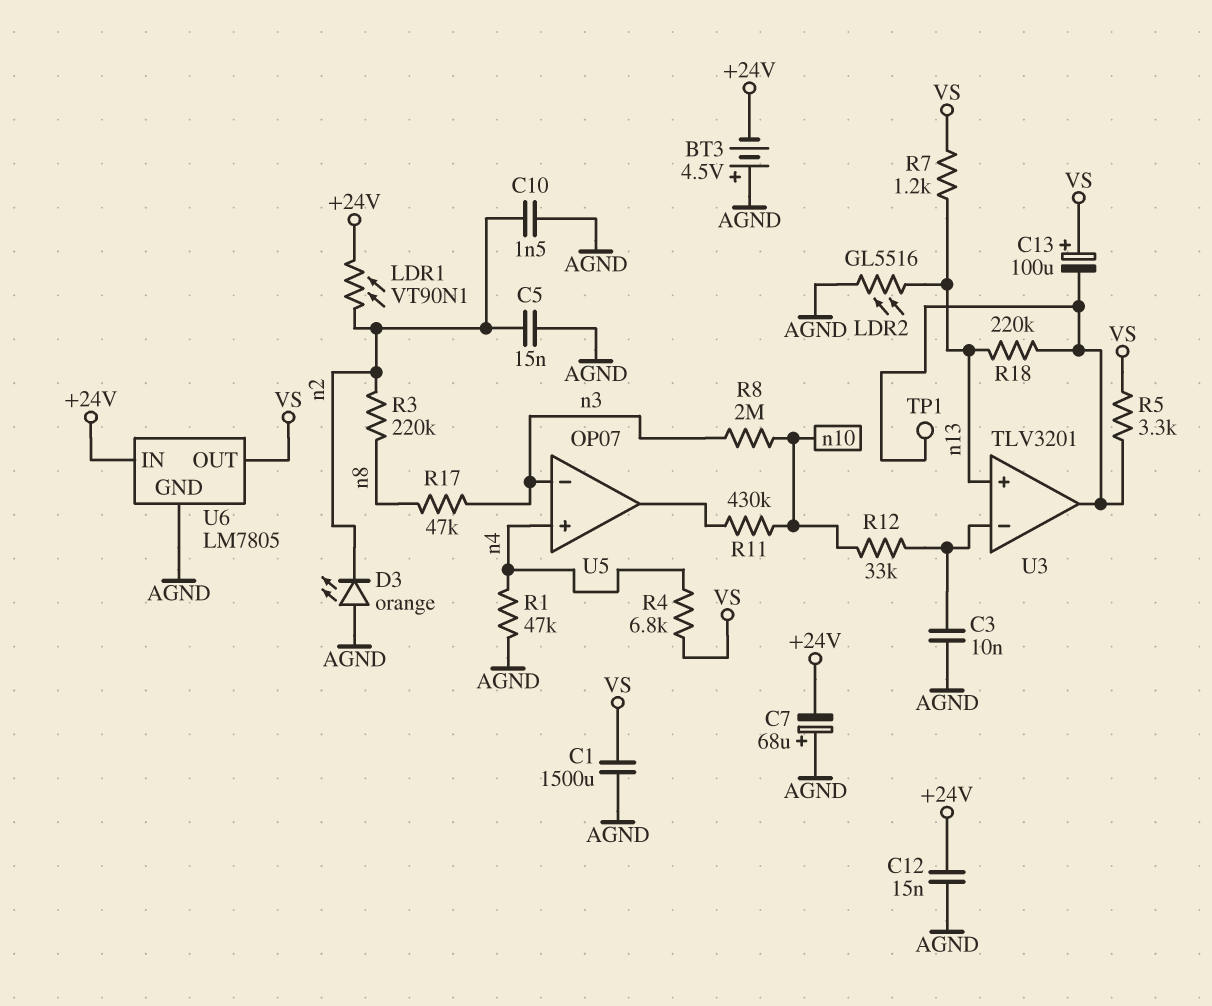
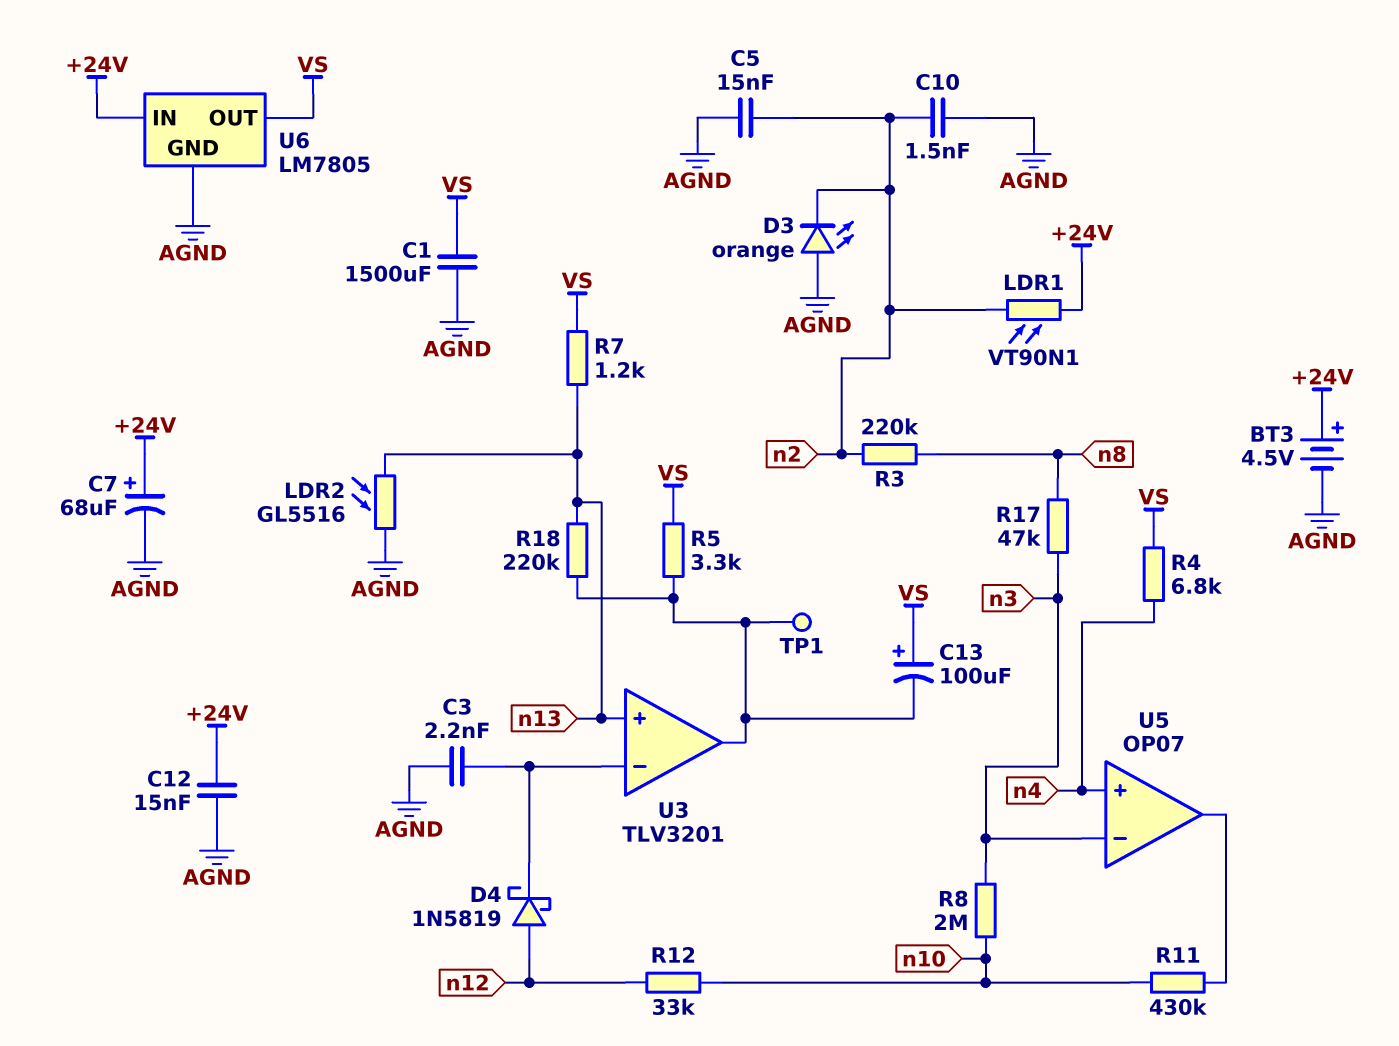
BT3: 4.5V (plus AGND, minus +24V) -> 4.5V (plus +24V, minus AGND)
C3: 10nF (AGND, U3/in-) -> 2.2nF (AGND, U3/in-)
C7: 68uF (plus AGND, minus +24V) -> 68uF (plus +24V, minus AGND)
D4: none -> schottky 1N5819 (A n12, K U3/in-)
R1: 47k (AGND, n4) -> none
R12: 33k (U3/in-, n10) -> 33k (n10, n12)

